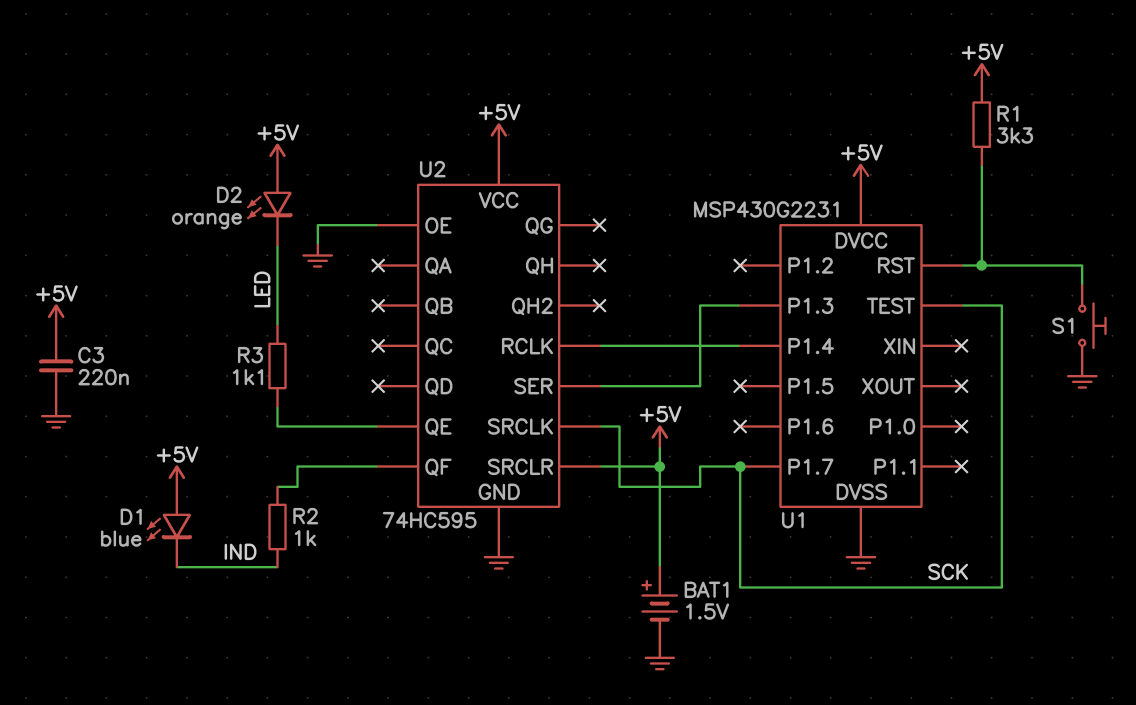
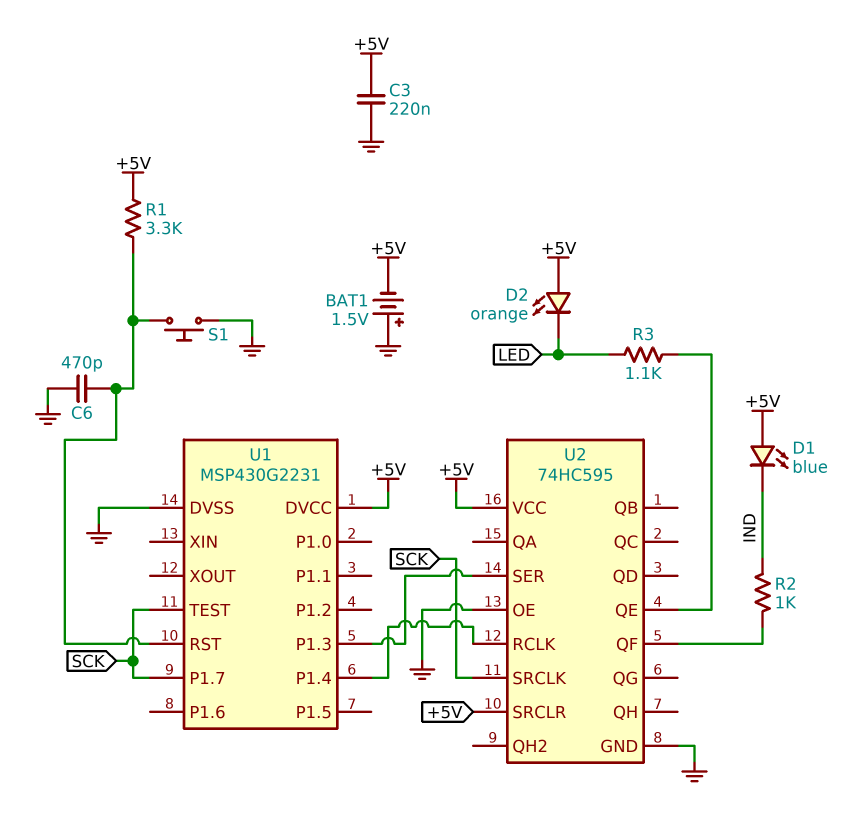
BAT1: 1.5V (plus +5V, minus GND) -> 1.5V (plus GND, minus +5V)
C6: none -> 470pF (GND, U1/RST)

